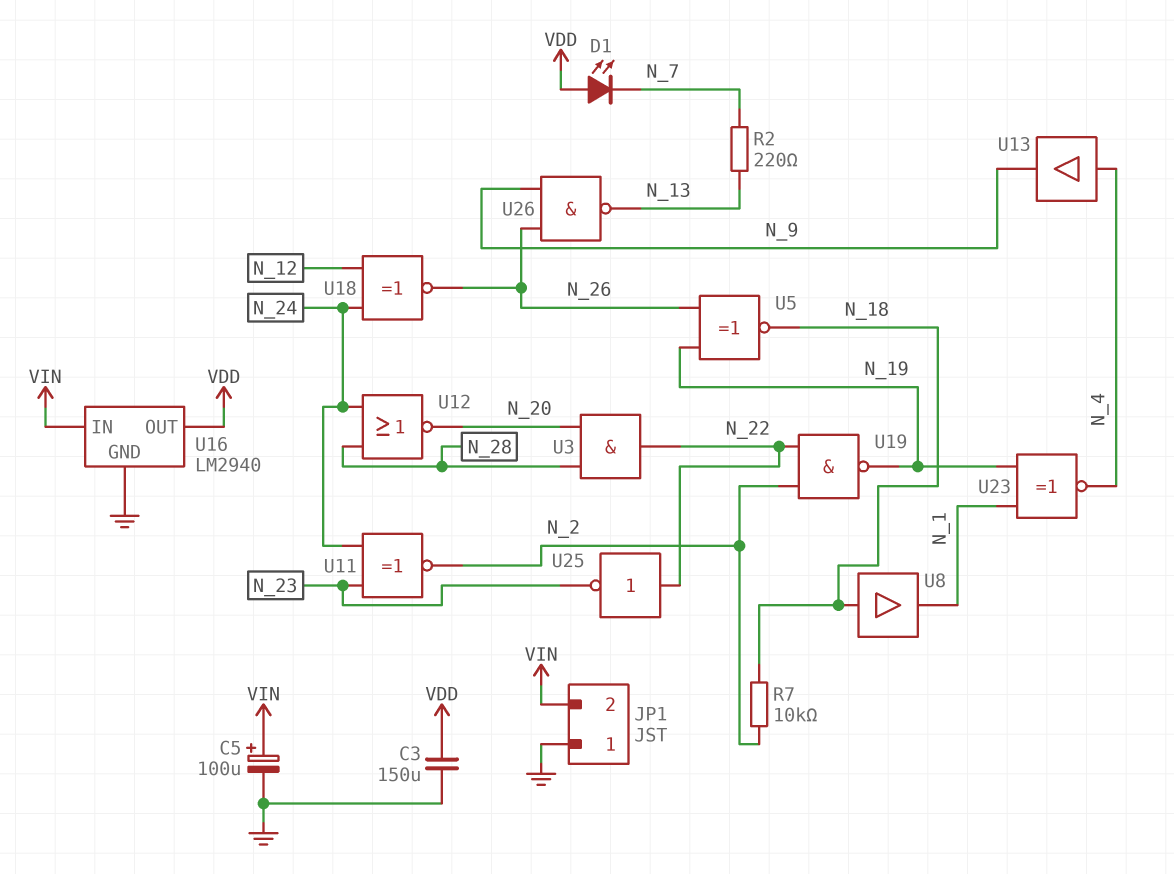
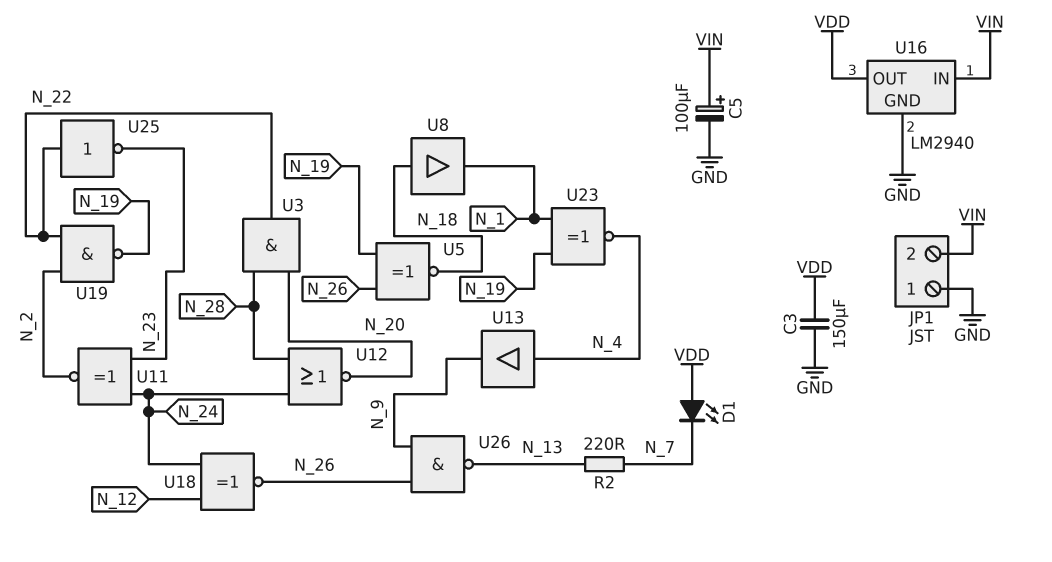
R7: 10k (N_2, N_18) -> none

